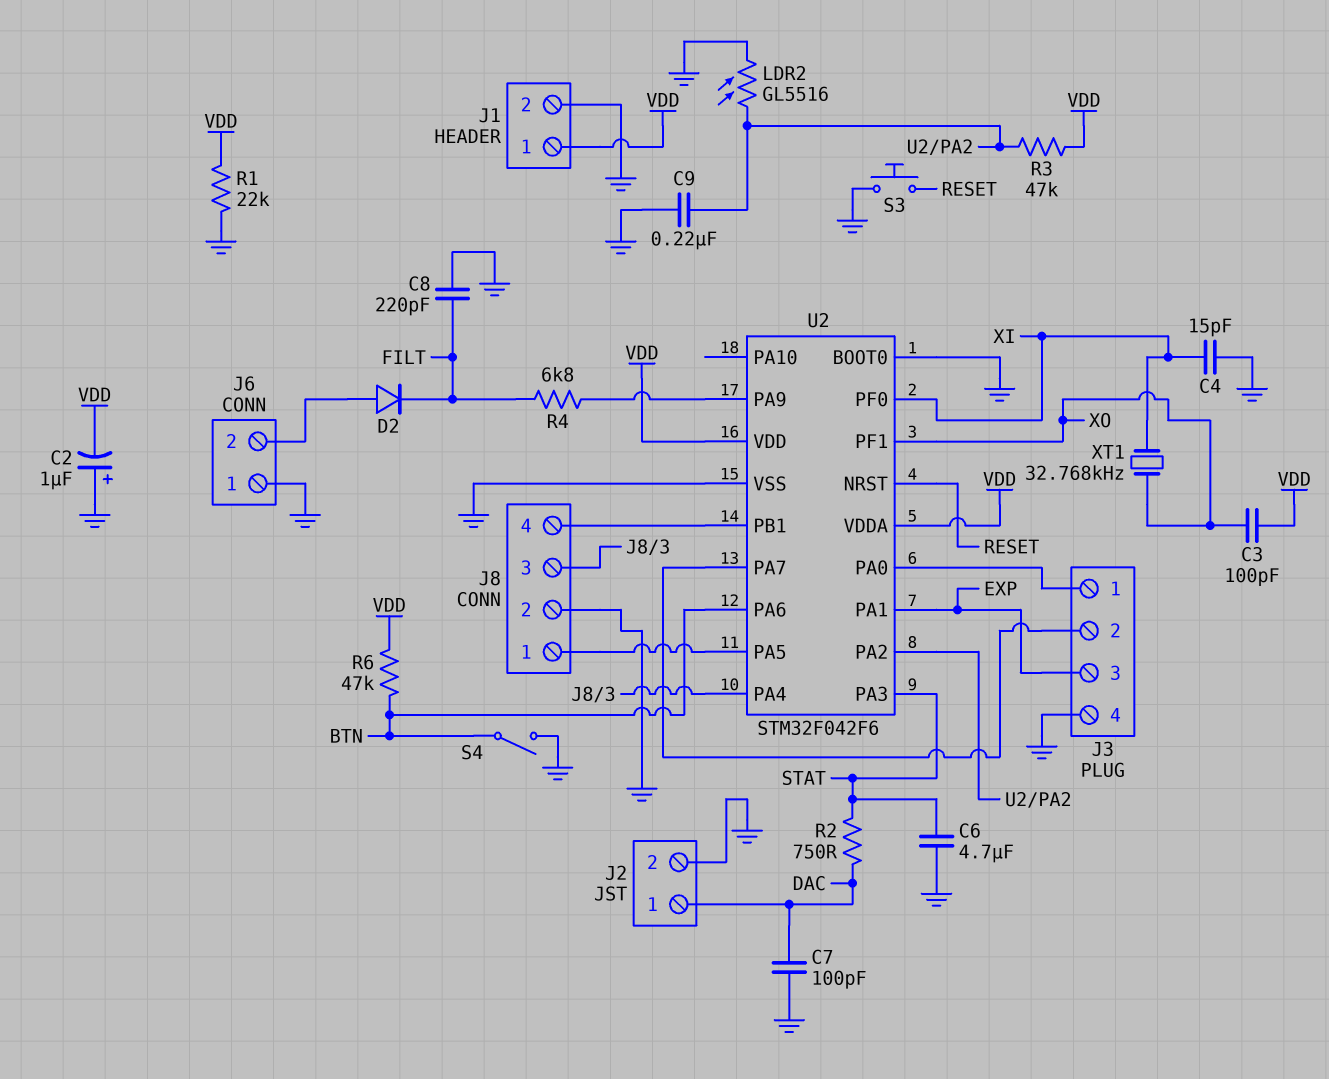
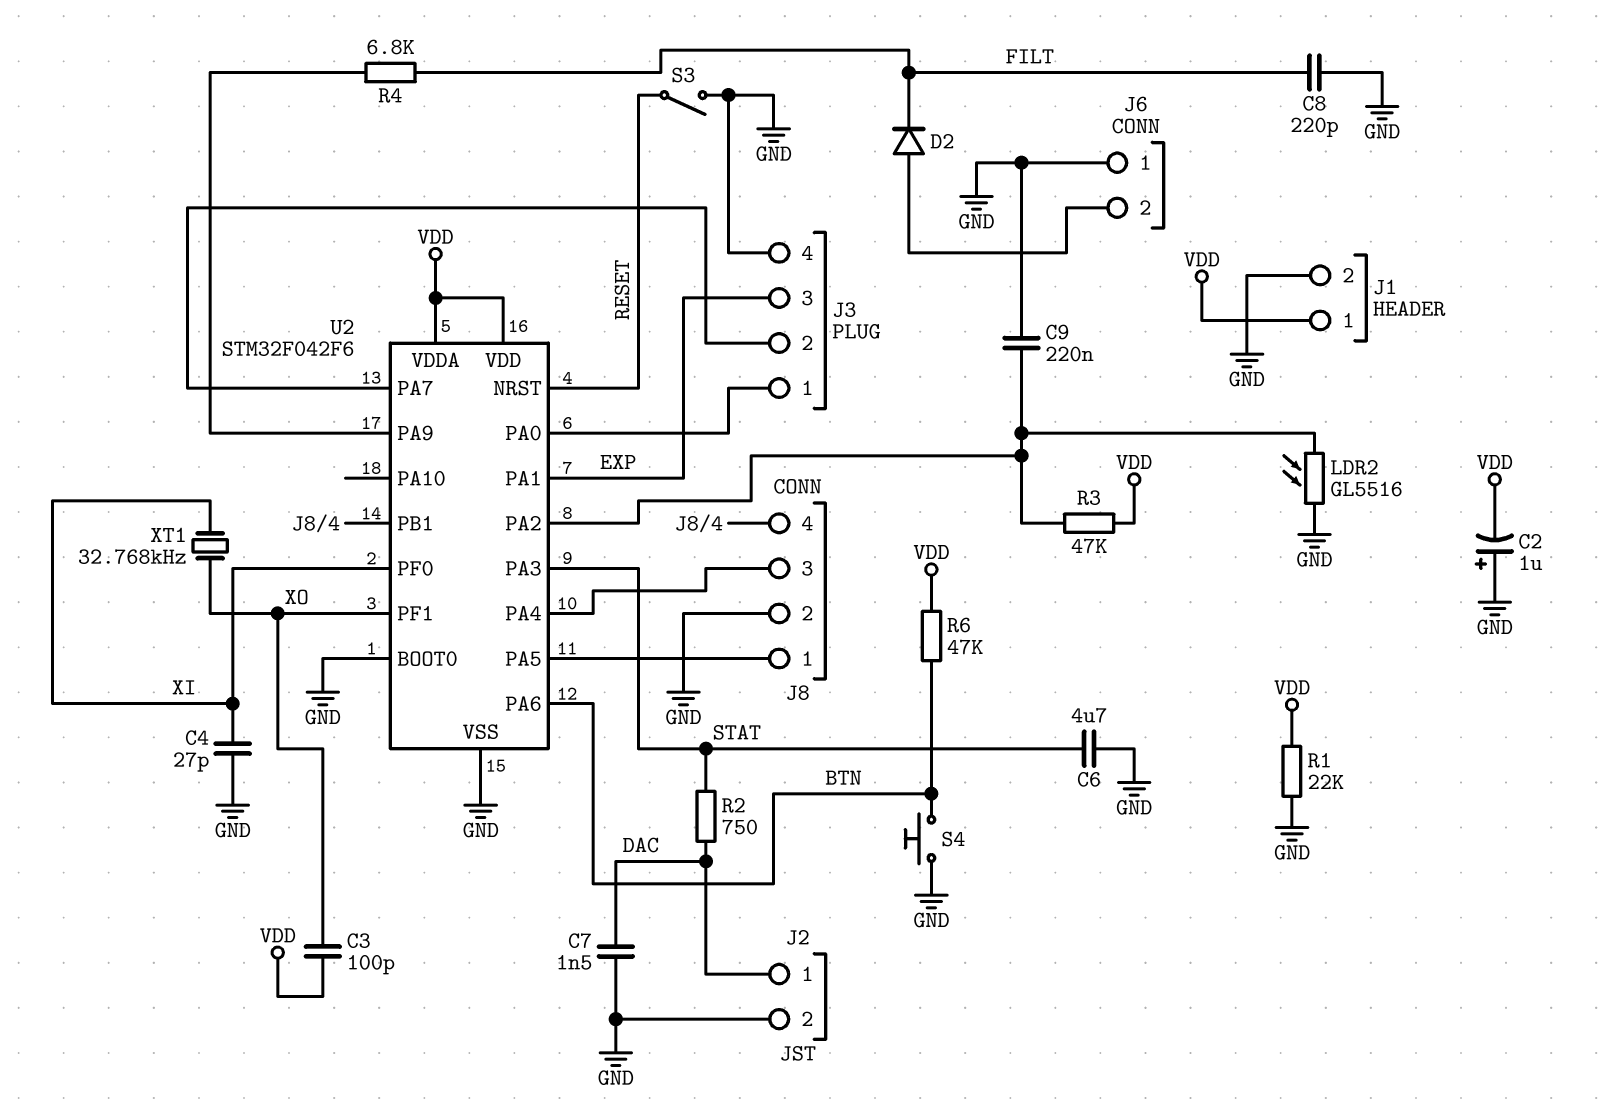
C4: 15pF (GND, XI) -> 27pF (GND, XI)
C7: 100pF (DAC, GND) -> 1.5nF (DAC, GND)
S3: button (GND, RESET) -> switch (GND, RESET)
S4: switch (BTN, GND) -> button (BTN, GND)

